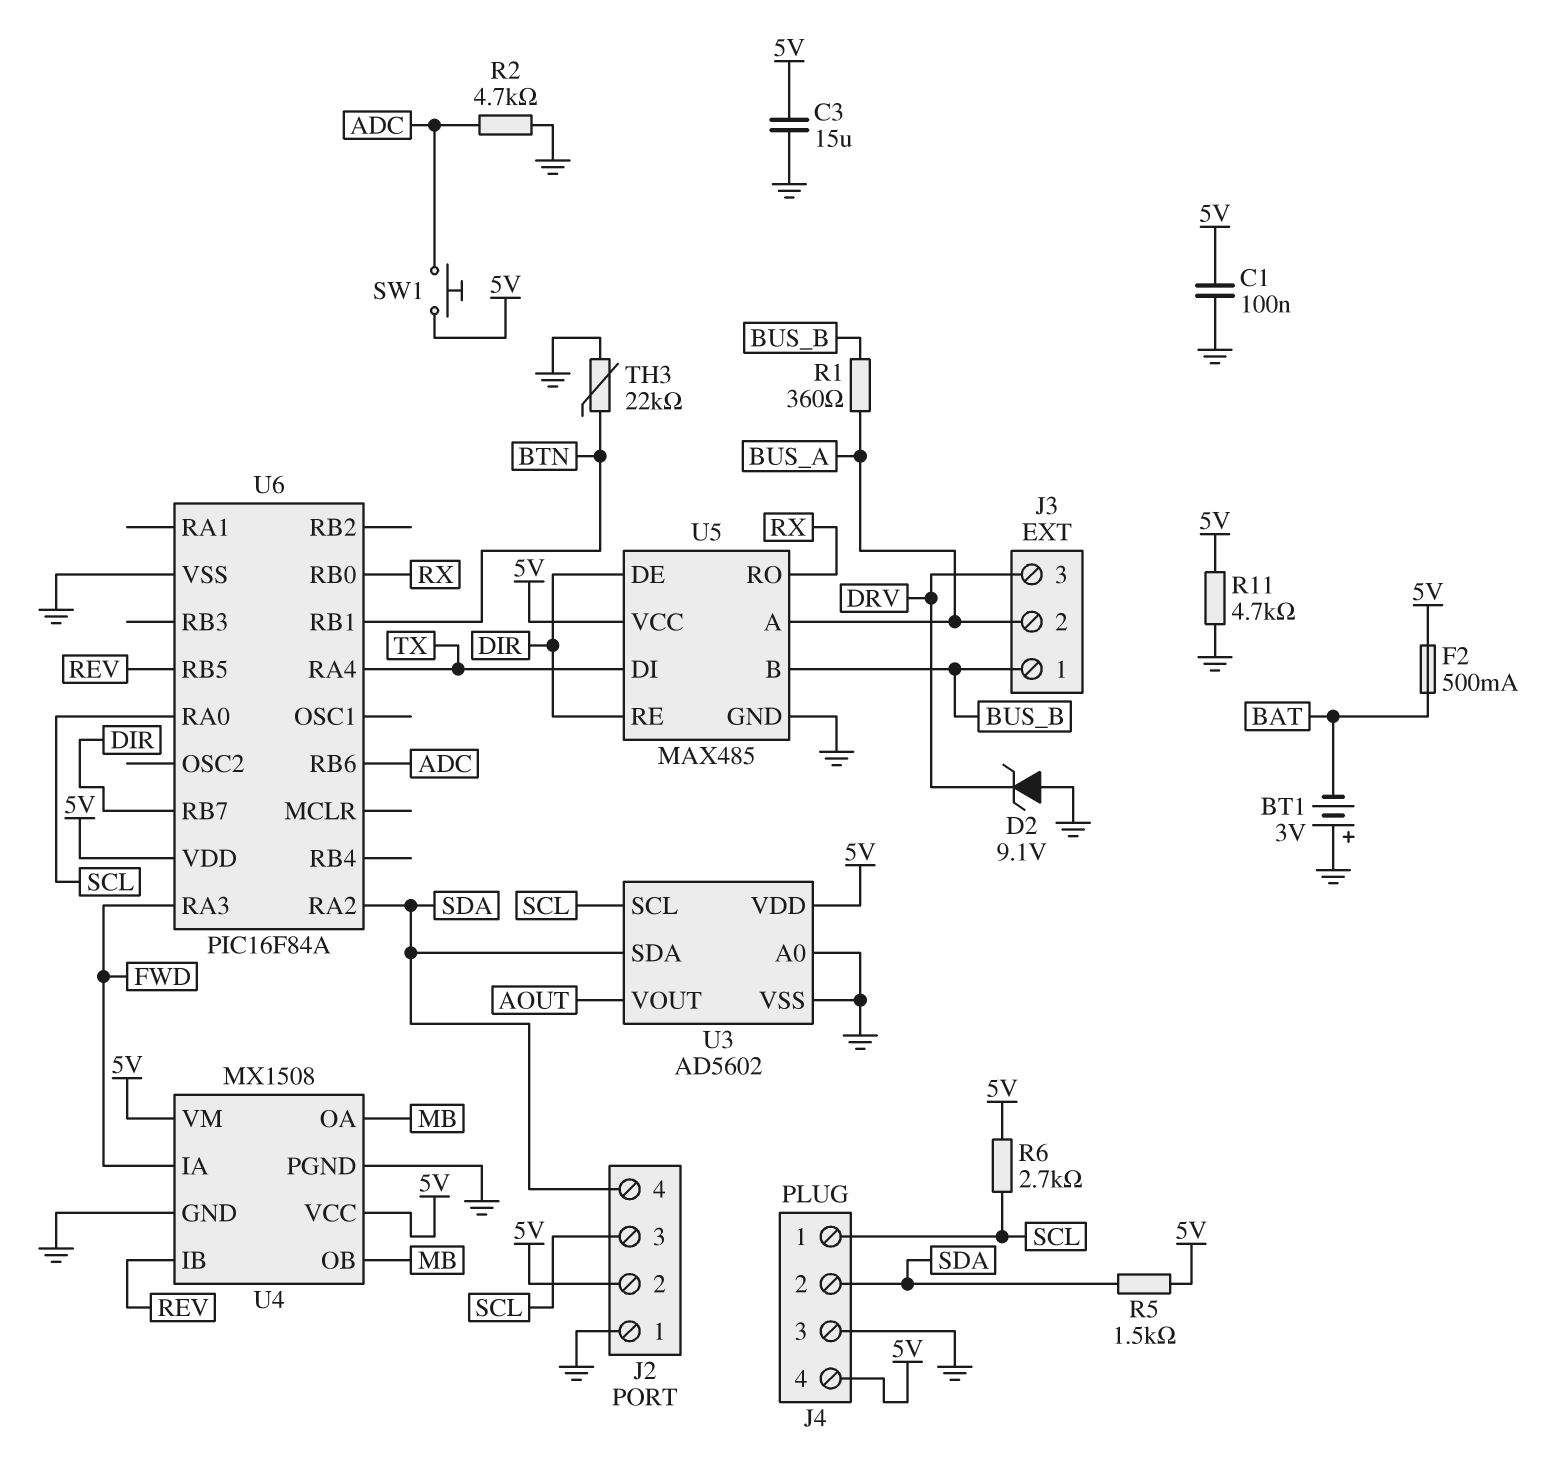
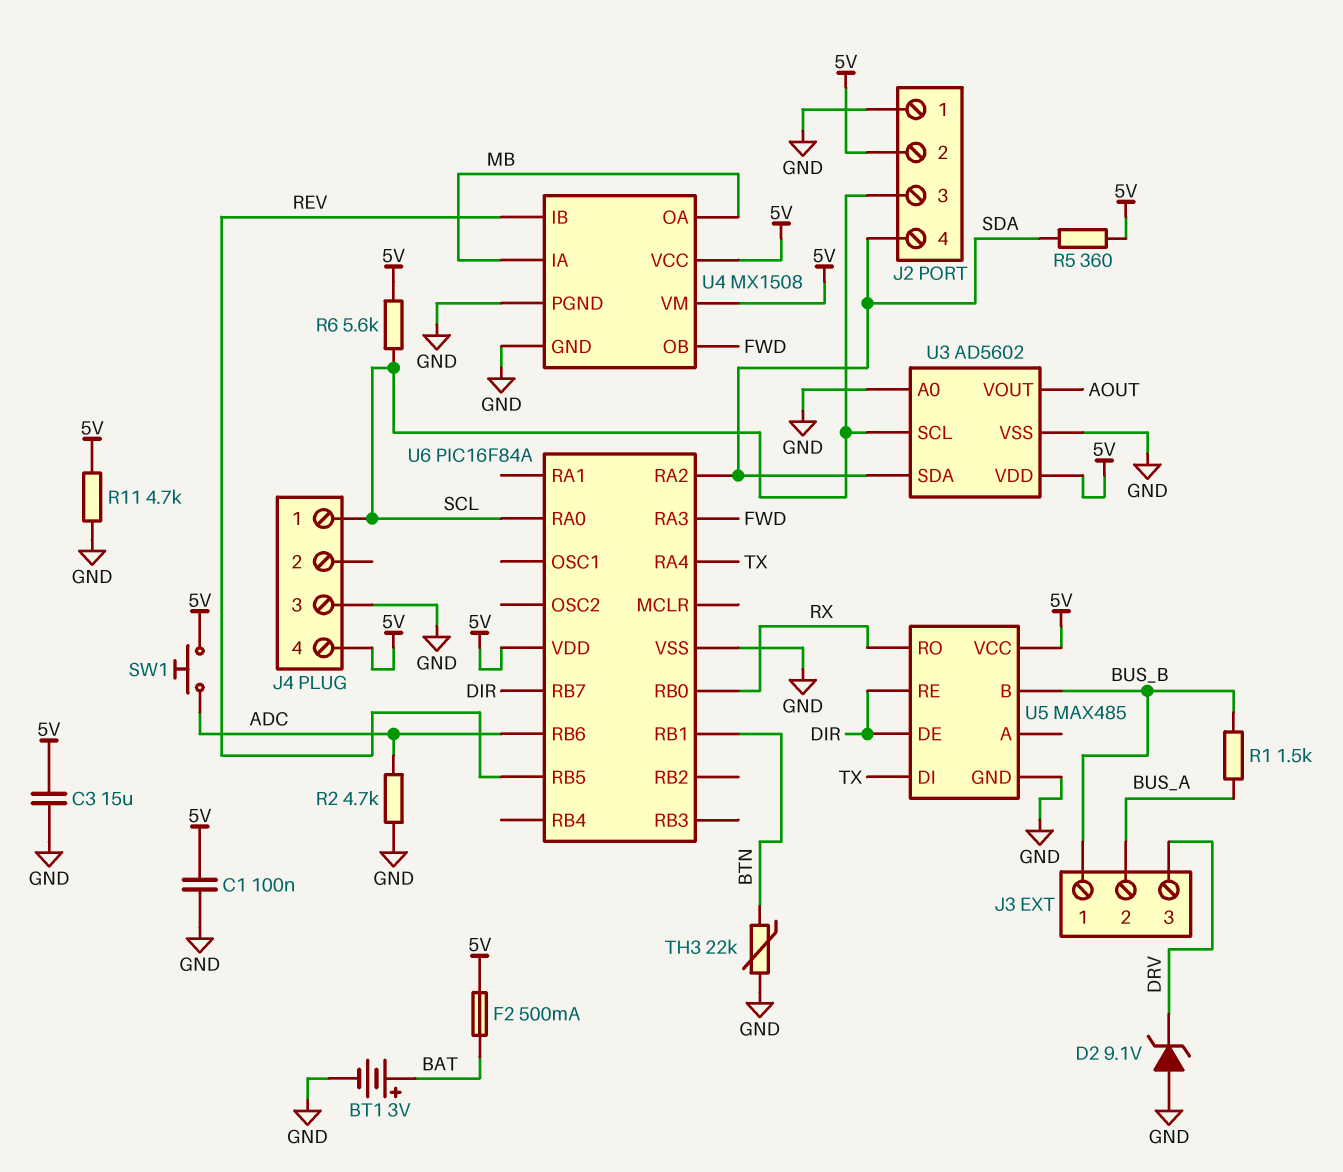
BT1: 3V (plus GND, minus BAT) -> 3V (plus BAT, minus GND)
J4 pin 2: SDA -> none
R1: 360 (BUS_A, BUS_B) -> 1.5k (BUS_A, BUS_B)
R5: 1.5k (5V, SDA) -> 360 (5V, SDA)
R6: 2.7k (5V, SCL) -> 5.6k (5V, SCL)
U4 pin IA: FWD -> MB
U4 pin OB: MB -> FWD
U5 pin A: BUS_A -> none

